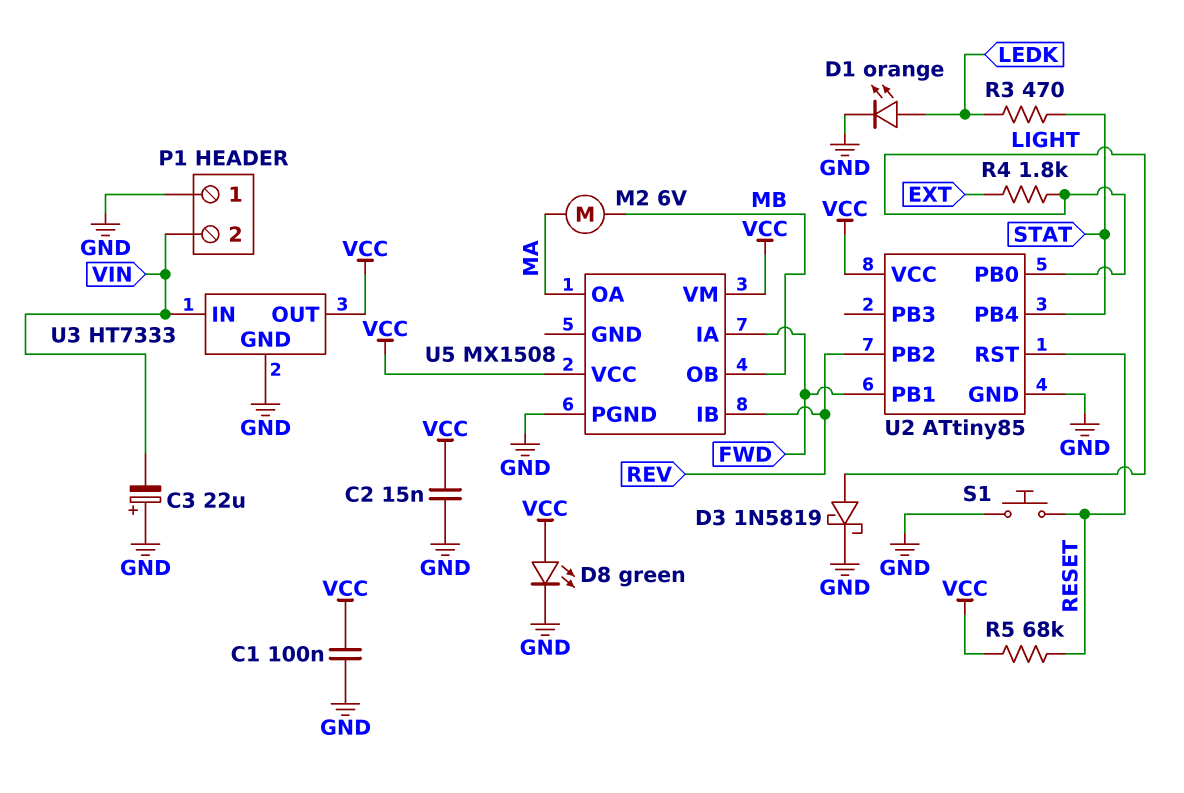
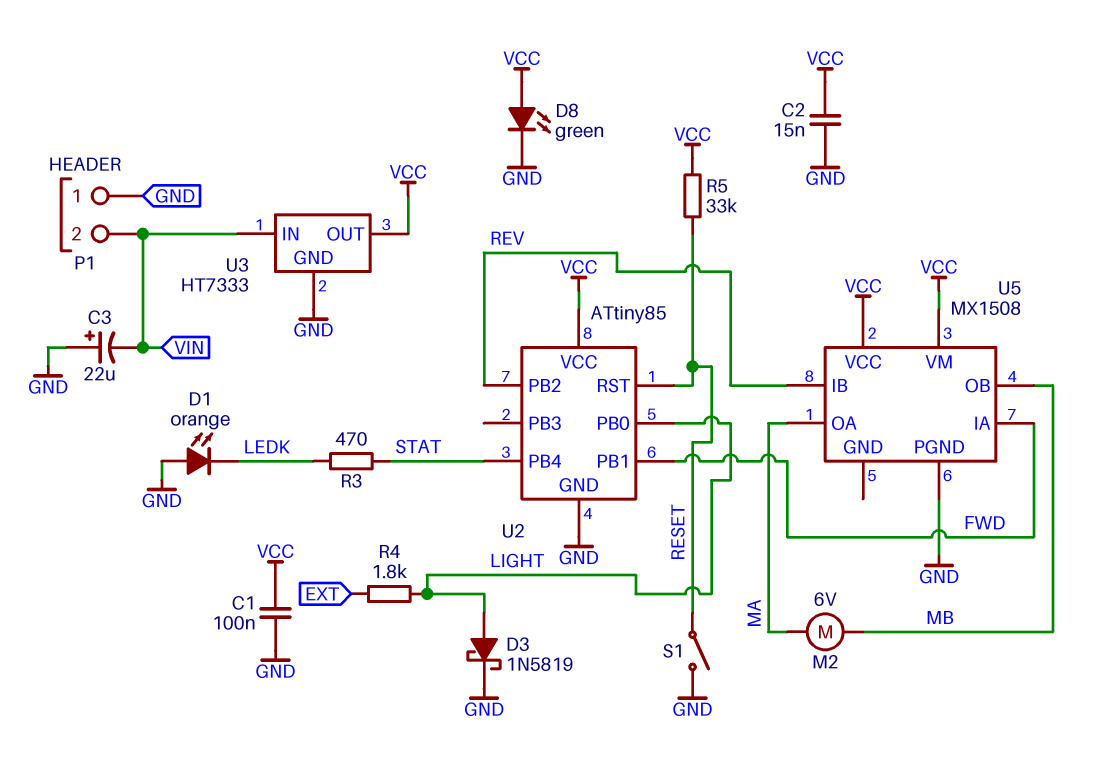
D1: LED orange (A LEDK, K GND) -> LED orange (A GND, K LEDK)
R5: 68k (RESET, VCC) -> 33k (RESET, VCC)
S1: button (GND, RESET) -> switch (GND, RESET)

